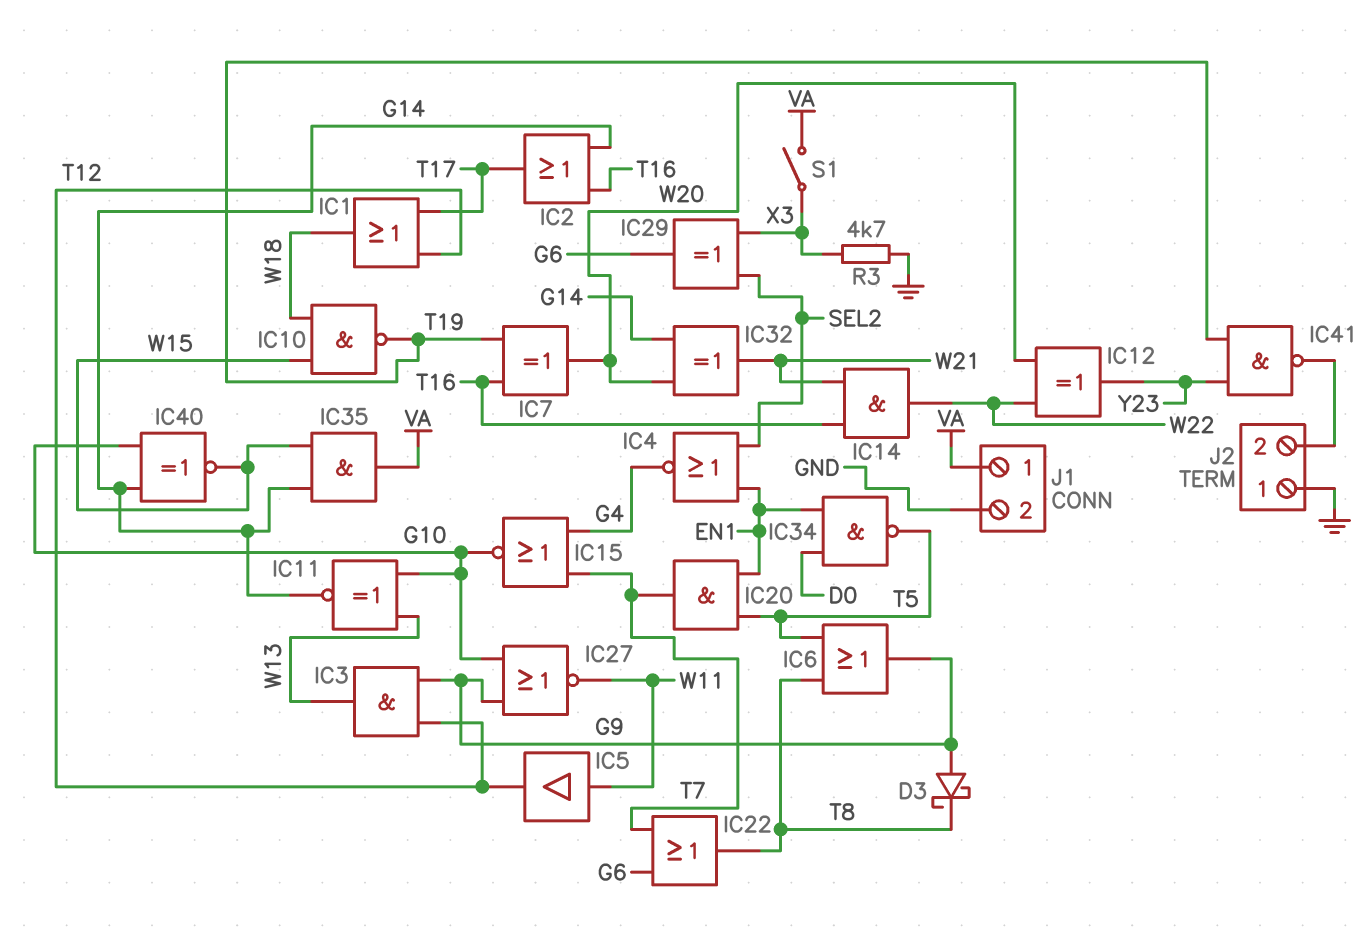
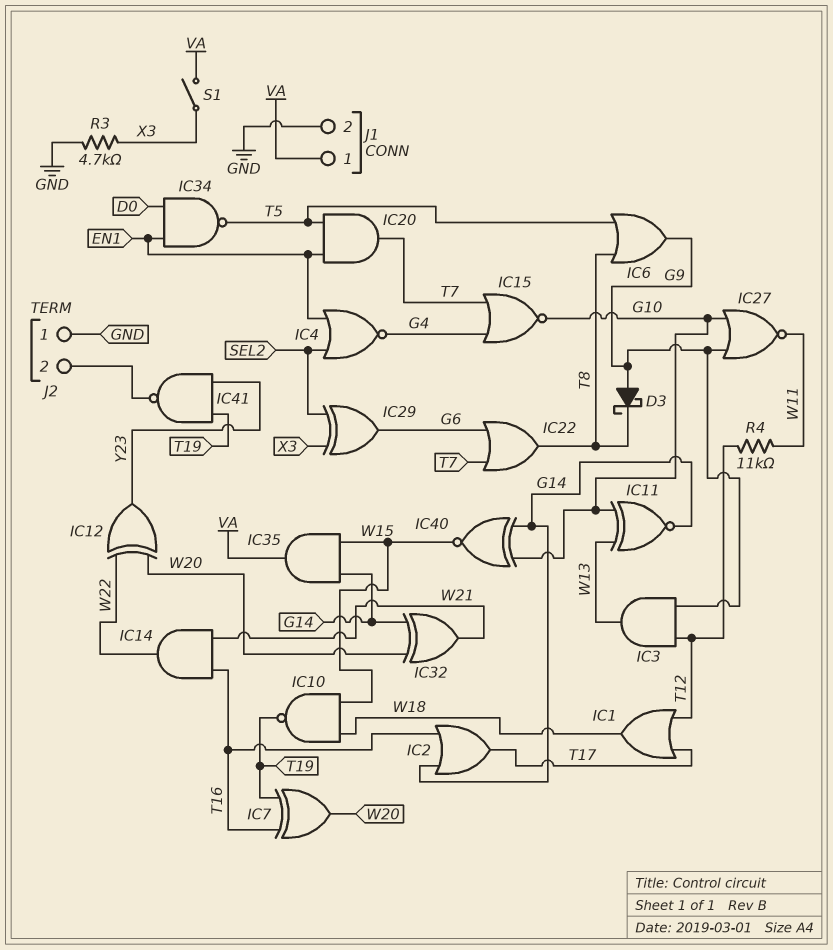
IC5: buffer (in W11, out T12) -> none
R4: none -> 11k (T12, W11)

